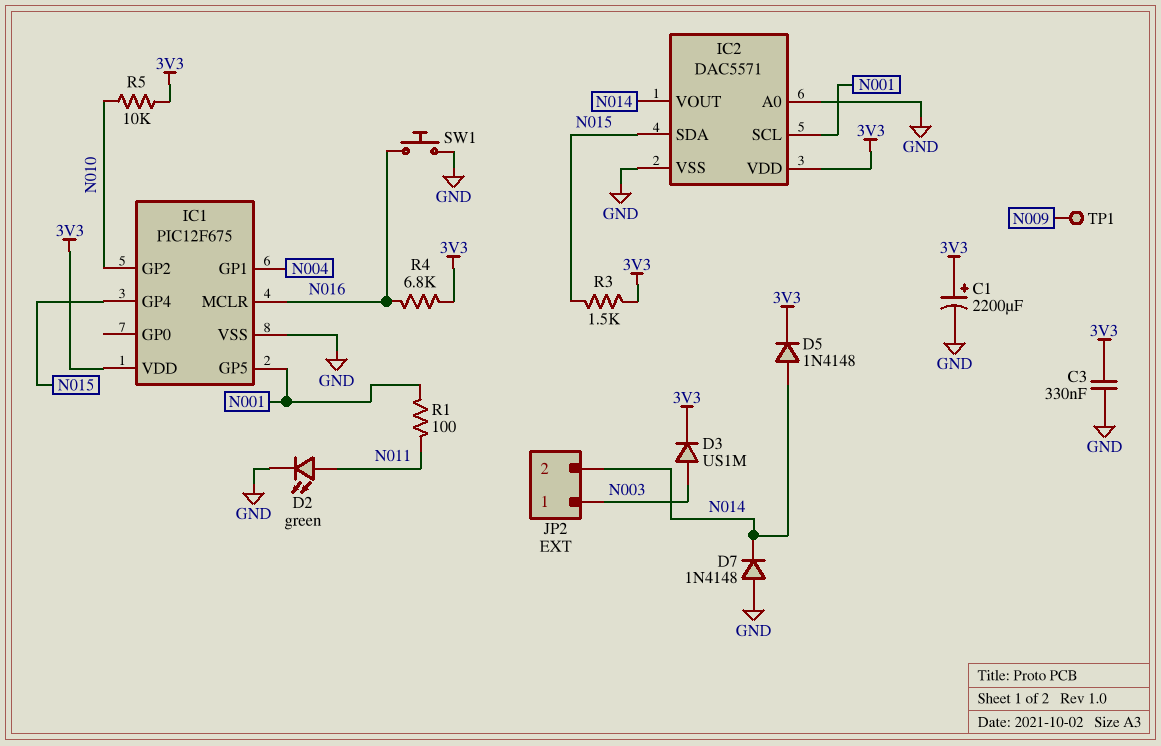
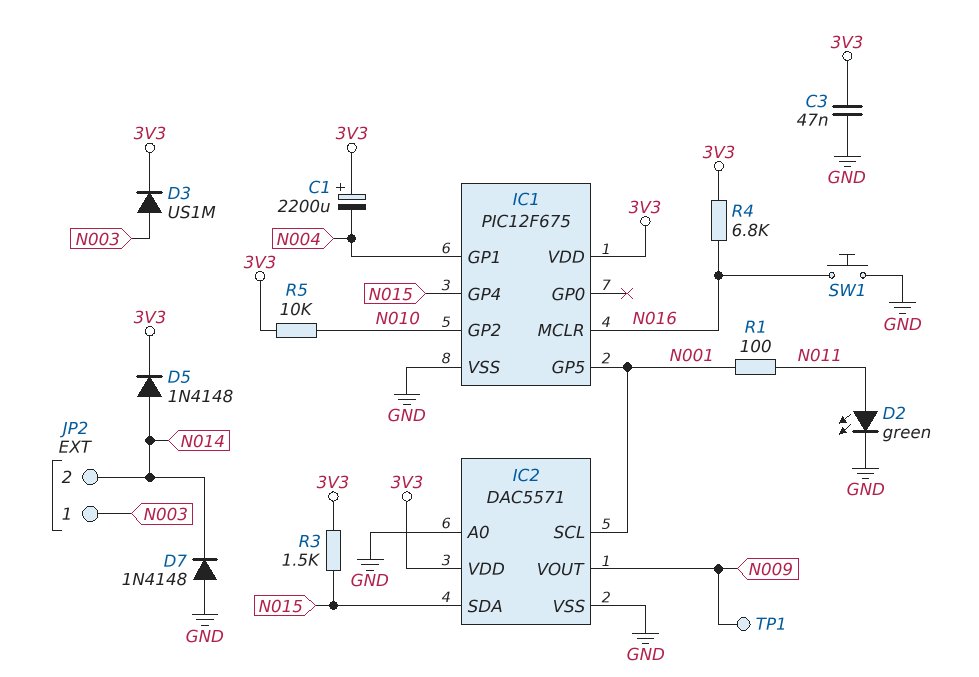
C1: 2200uF (plus 3V3, minus GND) -> 2200uF (plus 3V3, minus N004)
C3: 330nF (3V3, GND) -> 47nF (3V3, GND)
IC2 pin VOUT: N014 -> N009

